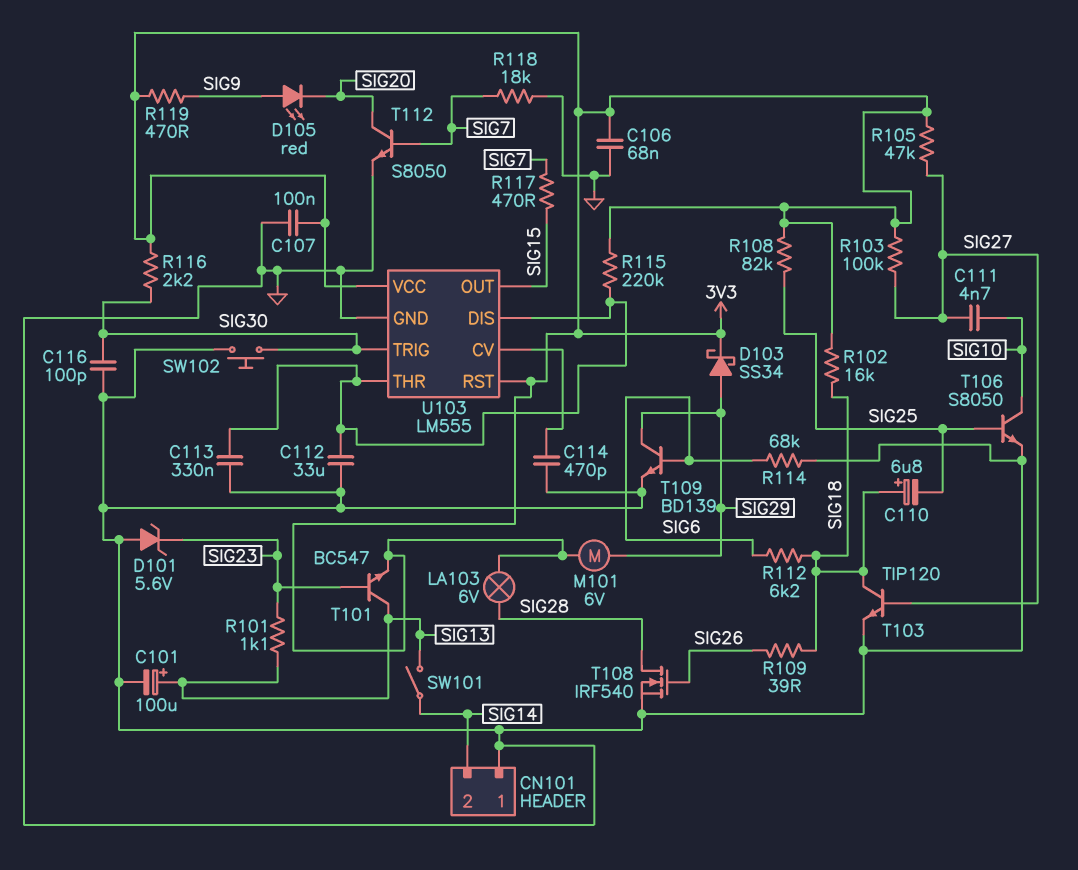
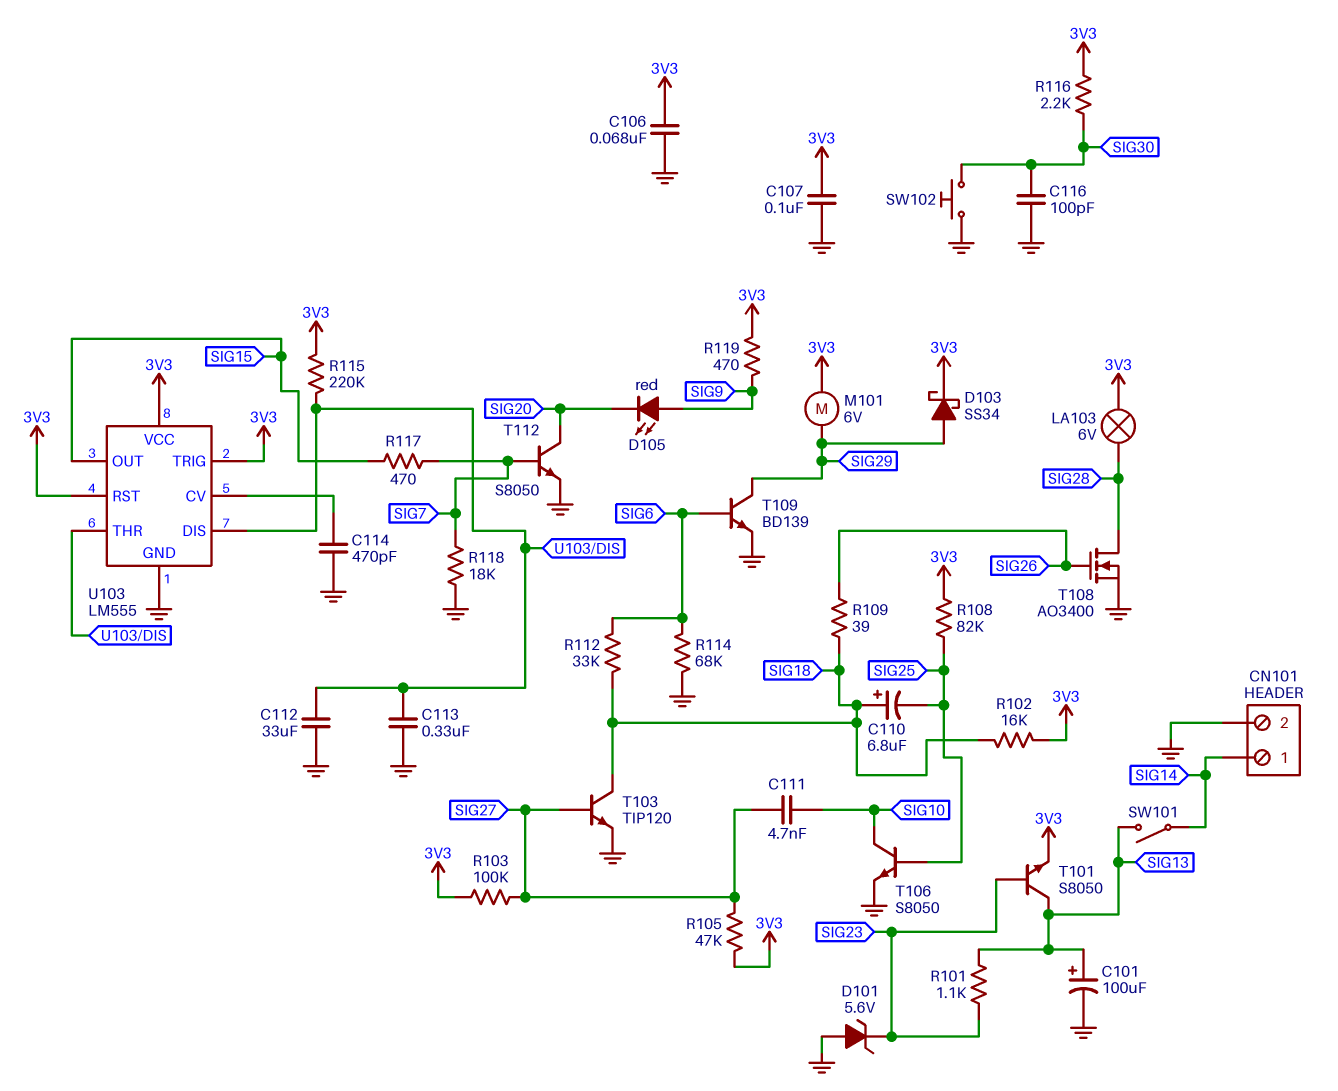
CN101 pin 1: GND -> SIG14
CN101 pin 2: SIG14 -> GND
R112: 6.2k (SIG6, SIG18) -> 33k (SIG6, SIG18)
T101: NPN BC547 (B SIG23, C SIG13, E 3V3) -> NPN S8050 (B SIG23, C SIG13, E 3V3)
T108: NMOS IRF540 (G SIG26, D SIG28, S GND) -> NMOS AO3400 (G SIG26, D SIG28, S GND)
U103 pin TRIG: SIG30 -> 3V3

